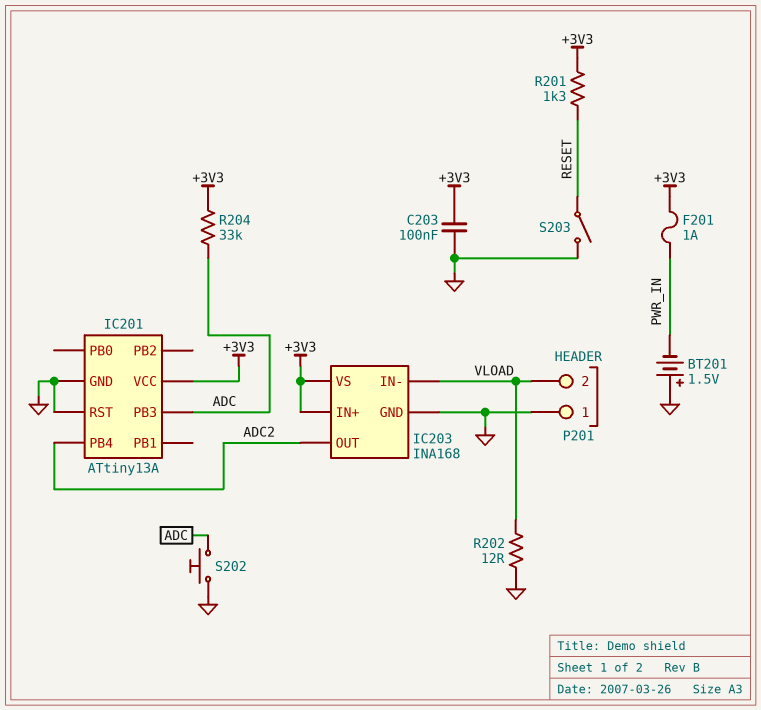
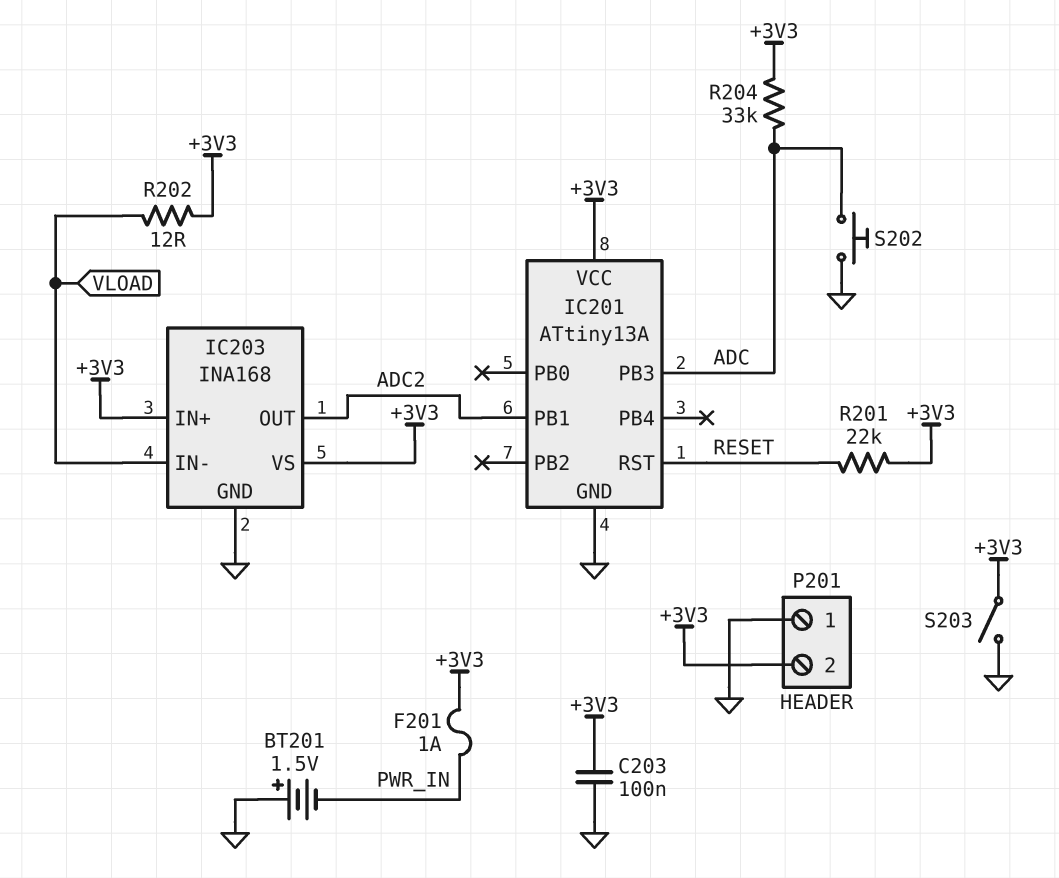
IC201 pin PB1: none -> ADC2
IC201 pin PB4: ADC2 -> none
IC201 pin RST: GND -> RESET
P201 pin 2: VLOAD -> +3V3
R201: 1.3k (+3V3, RESET) -> 22k (+3V3, RESET)
R202: 12 (GND, VLOAD) -> 12 (+3V3, VLOAD)
S203: switch (GND, RESET) -> switch (+3V3, GND)

